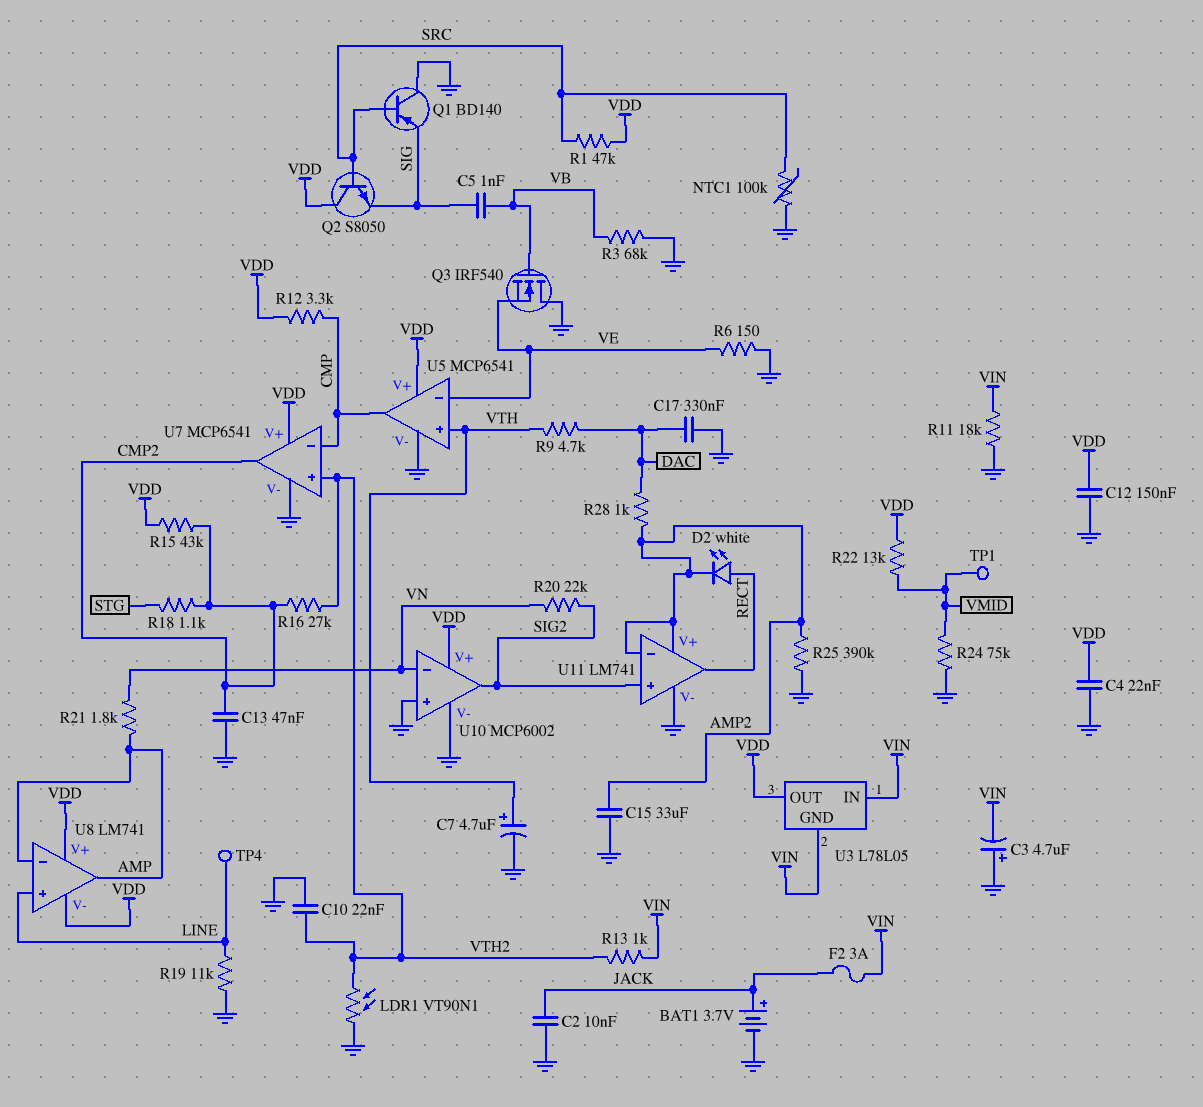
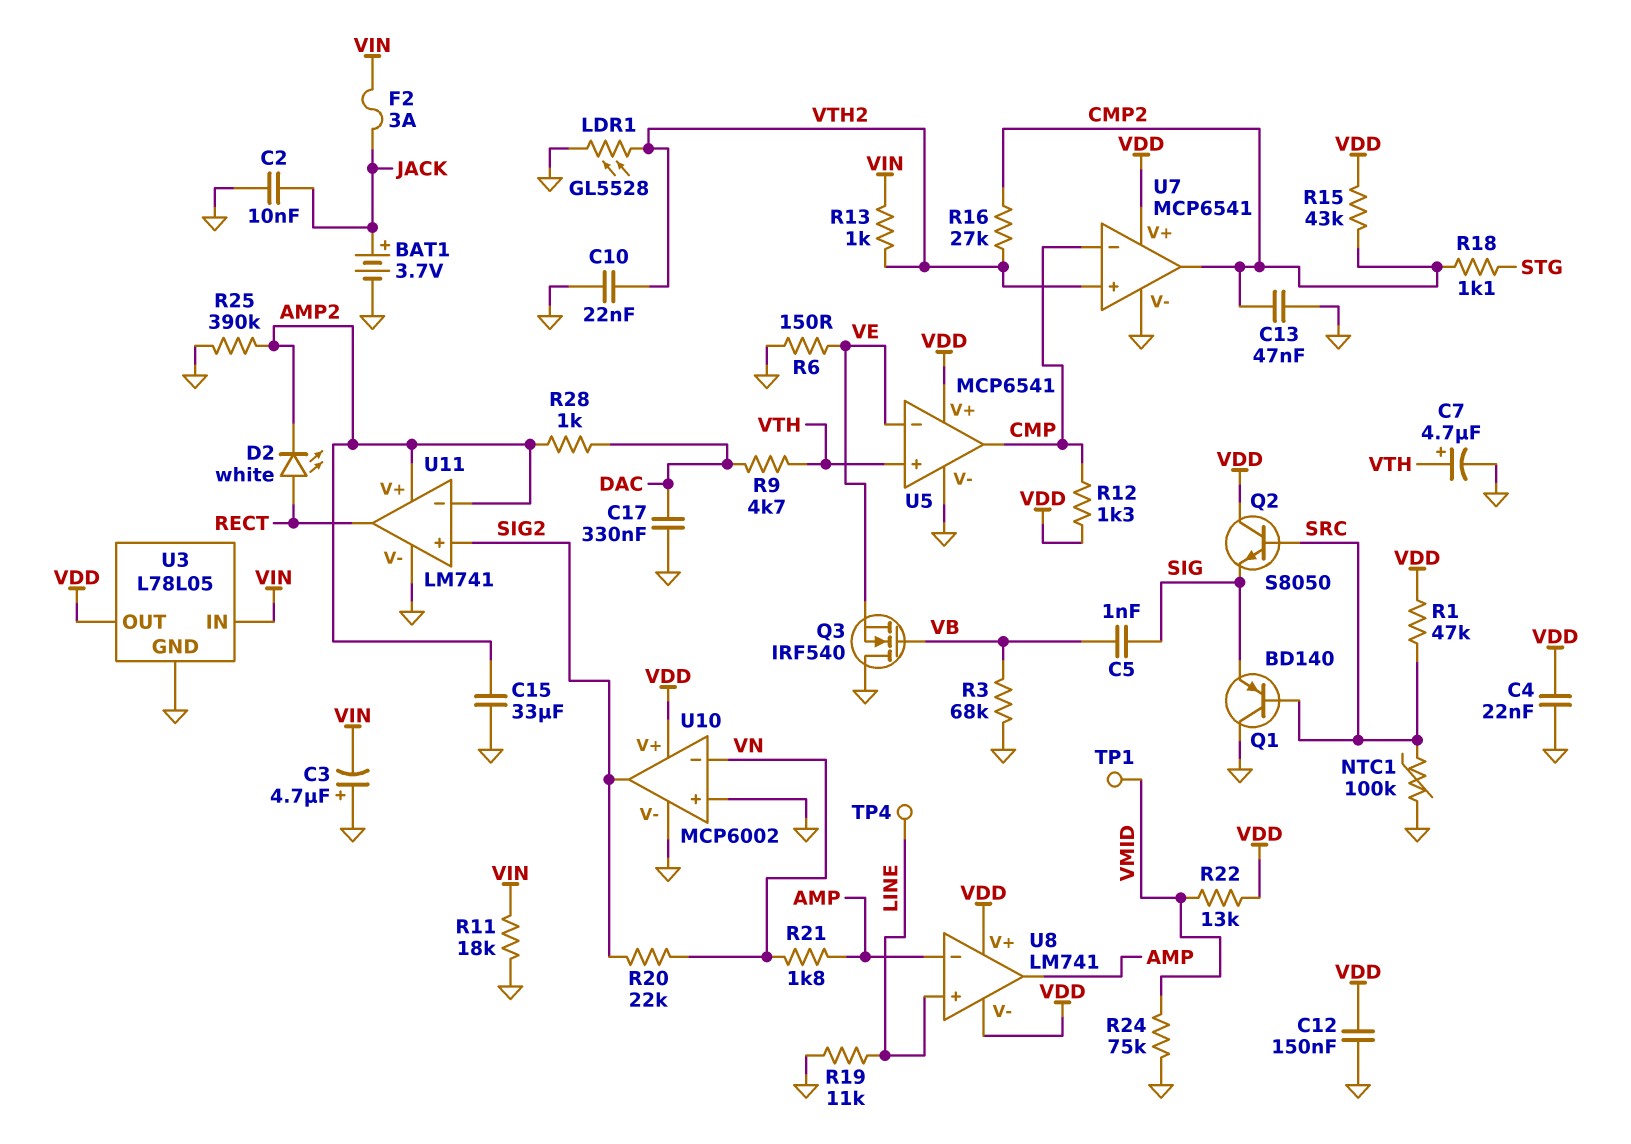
LDR1: VT90N1 (GND, VTH2) -> GL5528 (GND, VTH2)
R12: 3.3k (CMP, VDD) -> 1.3k (CMP, VDD)
U3 pin GND: VIN -> GND

